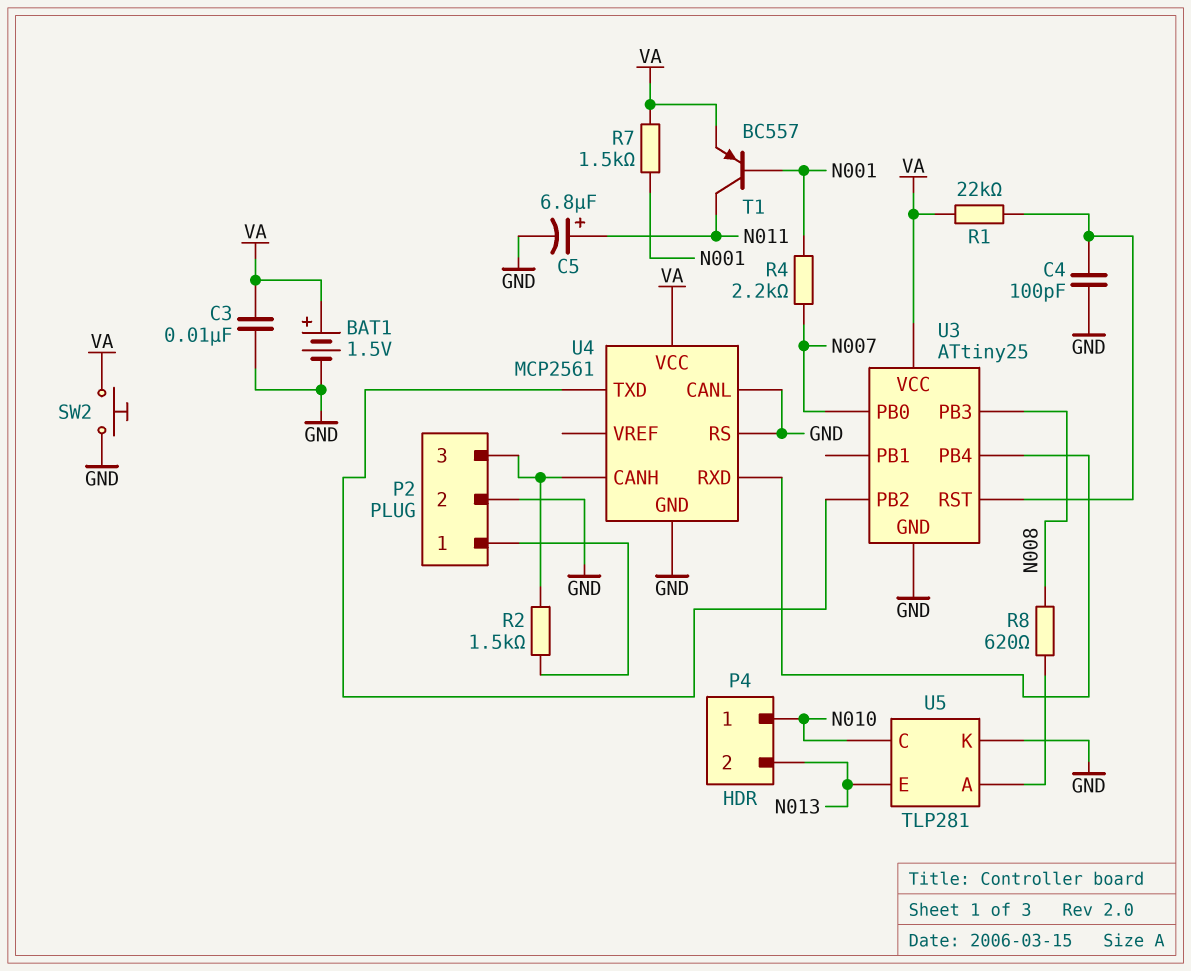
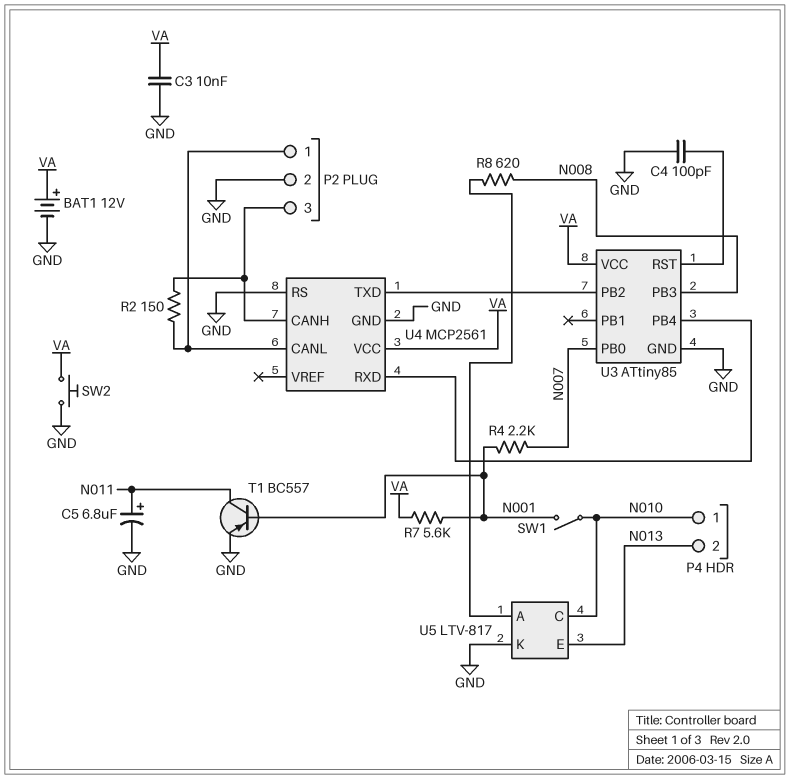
BAT1: 1.5V (plus VA, minus GND) -> 12V (plus VA, minus GND)
R1: 22k (U3/RST, VA) -> none
R2: 1.5k (P2/1, P2/3) -> 150 (P2/1, P2/3)
R7: 1.5k (N001, VA) -> 5.6k (N001, VA)
SW1: none -> switch (N001, N010)
T1: PNP BC557 (B N001, C N011, E VA) -> PNP BC557 (B N001, C N011, E GND)
U3: ATtiny25 -> ATtiny85
U4 pin CANL: GND -> P2/1
U5: TLP281 -> LTV-817

